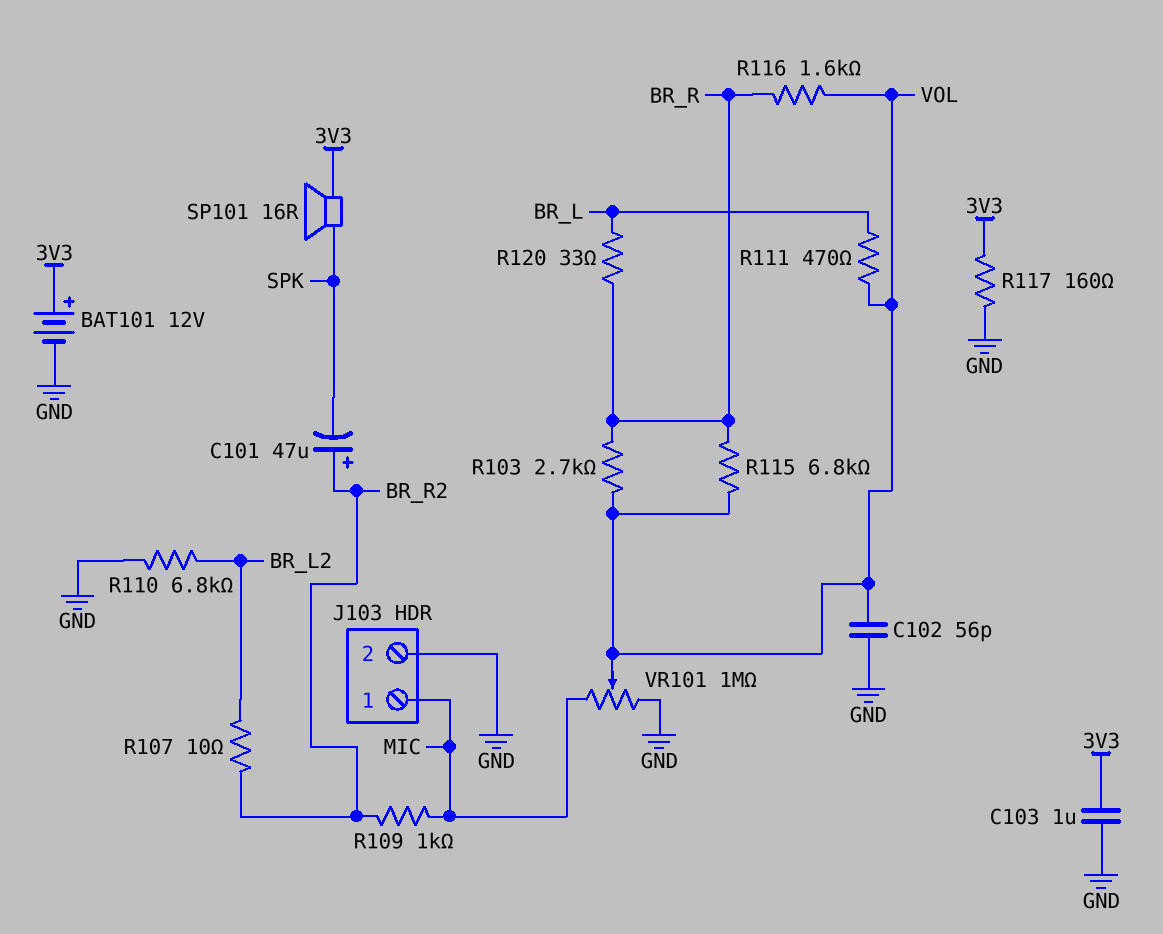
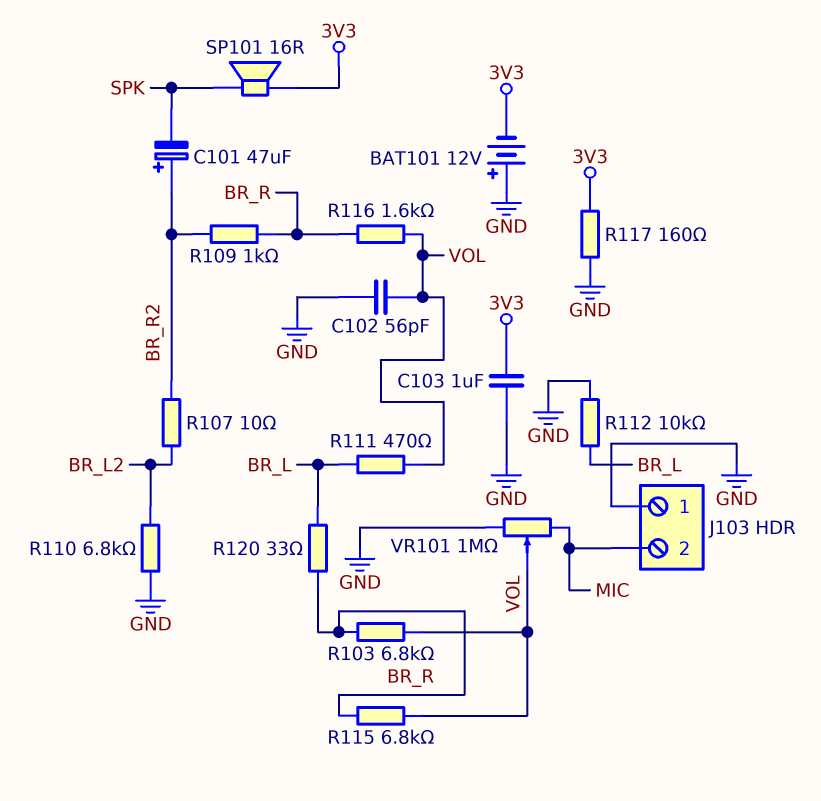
BAT101: 12V (plus 3V3, minus GND) -> 12V (plus GND, minus 3V3)
J103 pin 1: MIC -> GND
J103 pin 2: GND -> MIC
R103: 2.7k (BR_R, VOL) -> 6.8k (BR_R, VOL)
R109: 1k (BR_R2, MIC) -> 1k (BR_R, BR_R2)
R112: none -> 10k (BR_L, GND)

